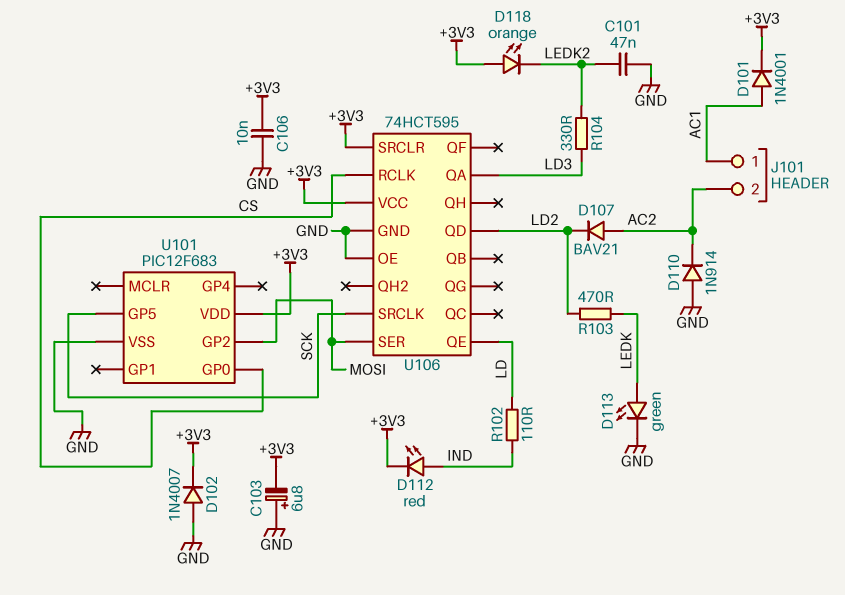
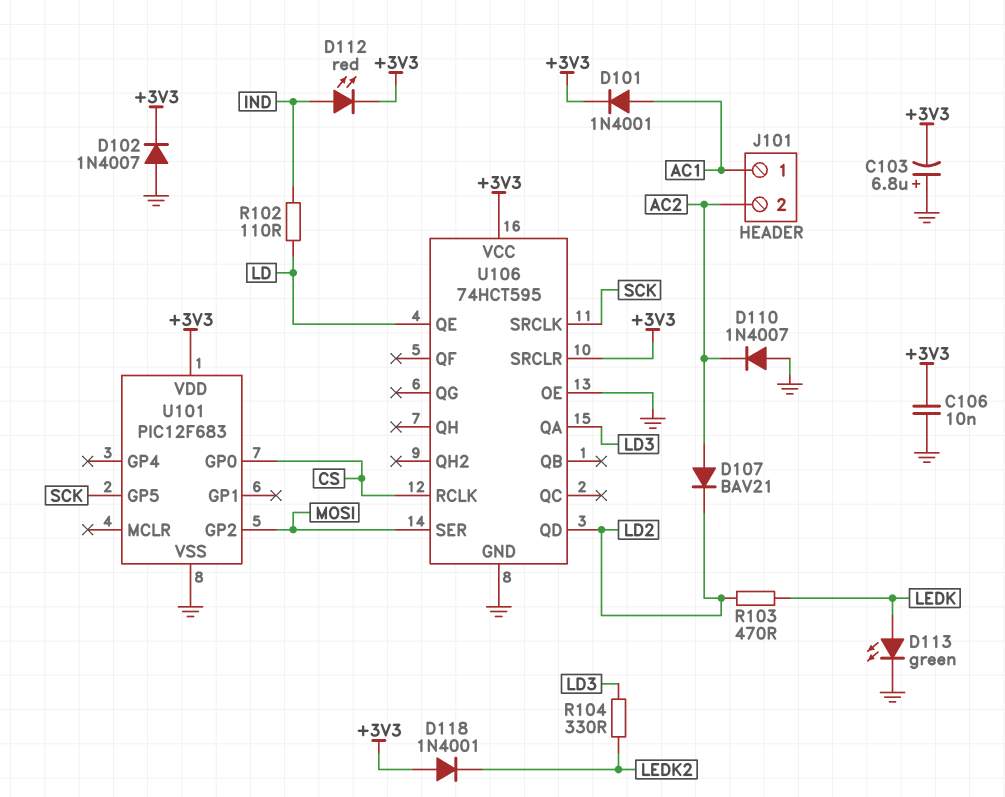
C101: 47nF (GND, LEDK2) -> none
D110: diode 1N914 (A GND, K AC2) -> diode 1N4007 (A GND, K AC2)
D118: LED orange (A +3V3, K LEDK2) -> diode 1N4001 (A +3V3, K LEDK2)

